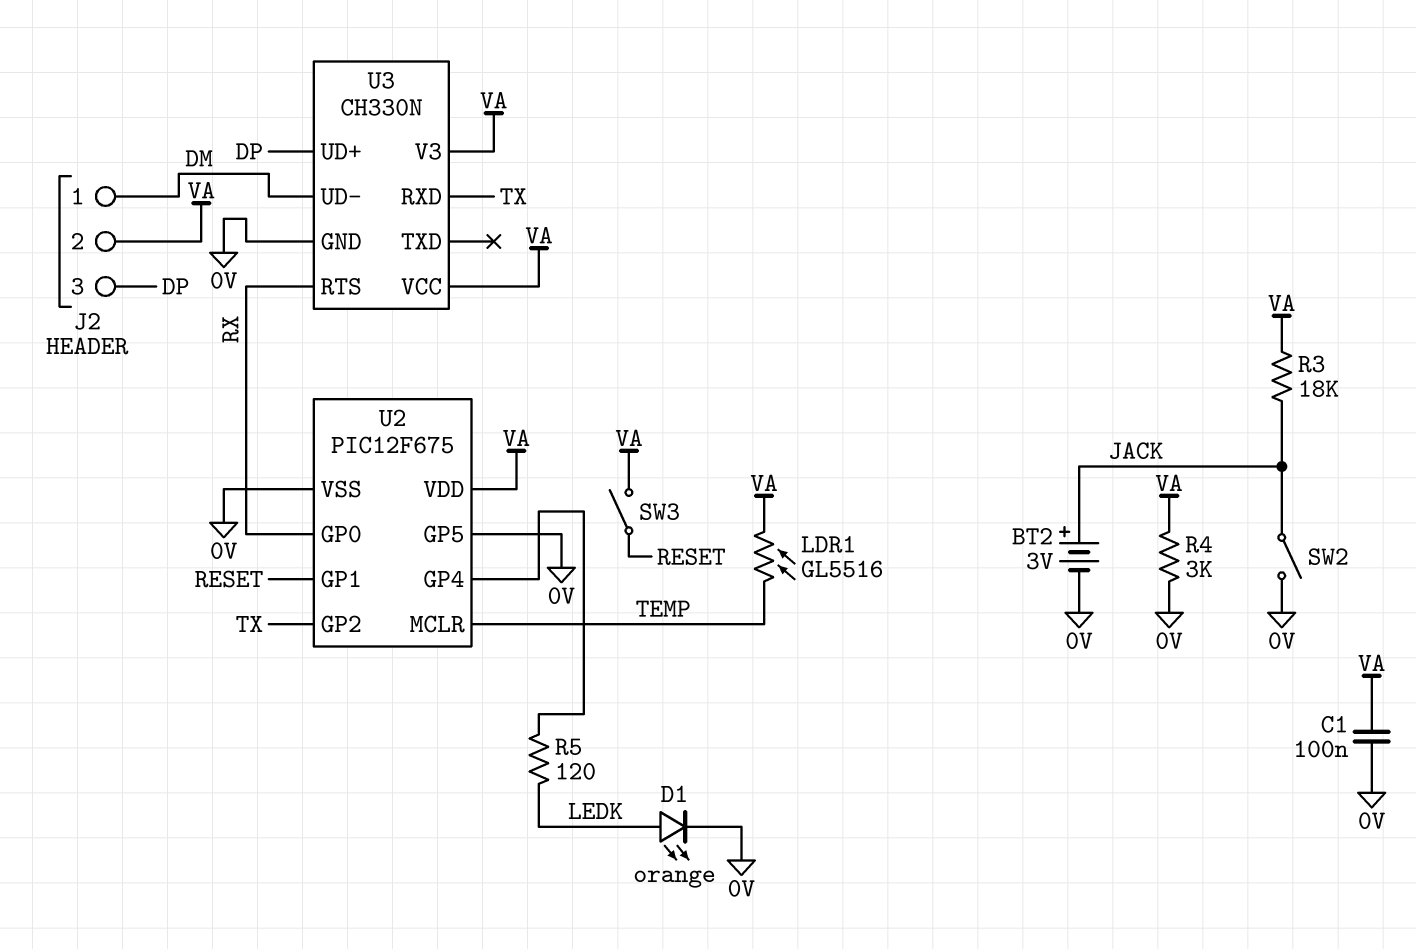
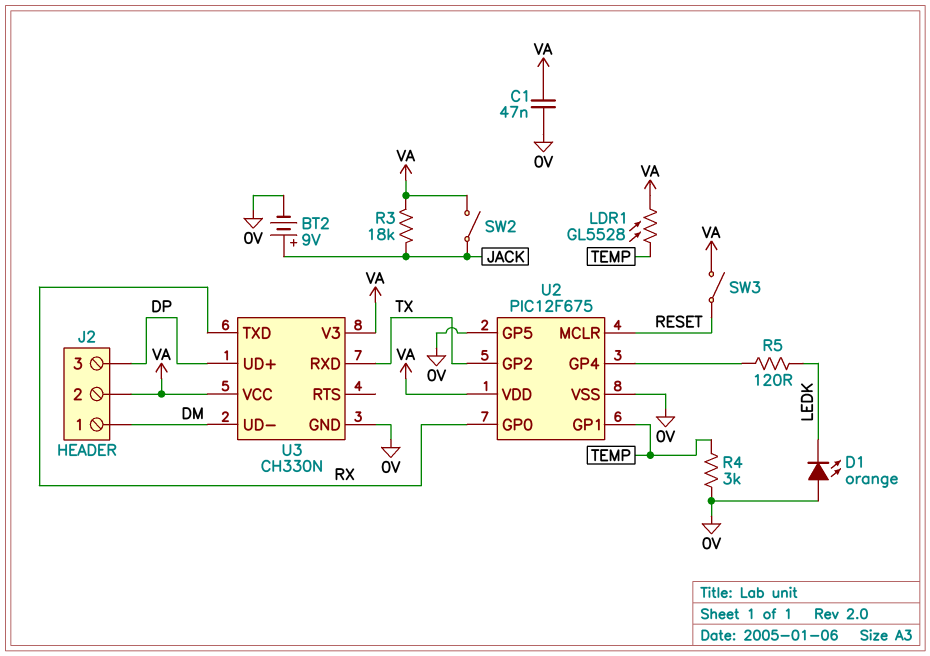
BT2: 3V (plus JACK, minus 0V) -> 9V (plus JACK, minus 0V)
C1: 100nF (0V, VA) -> 47nF (0V, VA)
D1: LED orange (A LEDK, K 0V) -> LED orange (A 0V, K LEDK)
LDR1: GL5516 (TEMP, VA) -> GL5528 (TEMP, VA)
R4: 3k (0V, VA) -> 3k (0V, TEMP)
SW2: switch (0V, JACK) -> switch (JACK, VA)
U2 pin GP1: RESET -> TEMP
U2 pin MCLR: TEMP -> RESET
U3 pin RTS: RX -> none
U3 pin TXD: none -> RX

